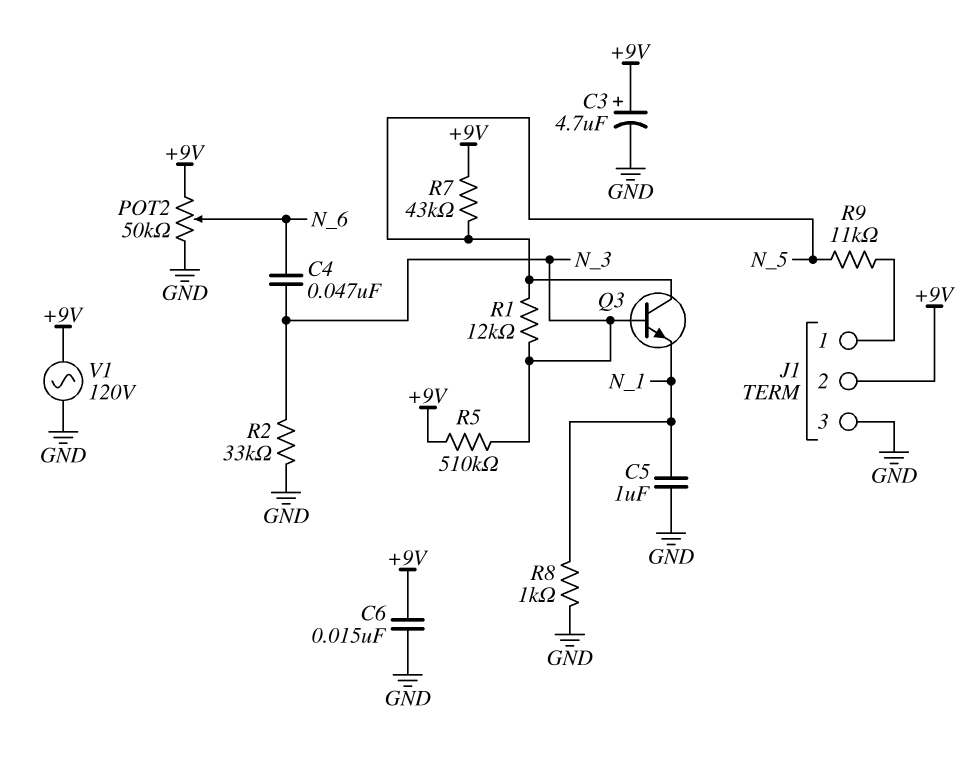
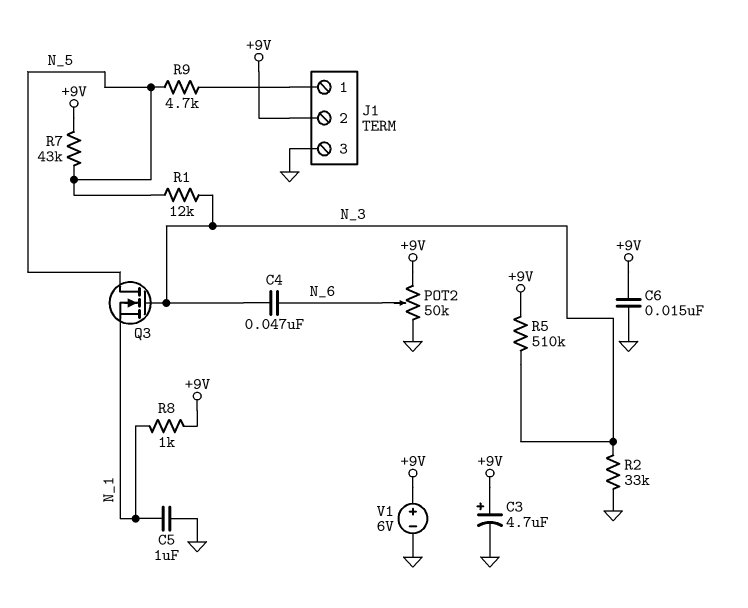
Q3: NPN (B N_3, C N_5, E N_1) -> NMOS (G N_3, D N_5, S N_1)
R8: 1k (GND, N_1) -> 1k (+9V, N_1)
R9: 11k (J1/1, N_5) -> 4.7k (J1/1, N_5)
V1: AC 120V (+9V, GND) -> 6V (plus +9V, minus GND)

